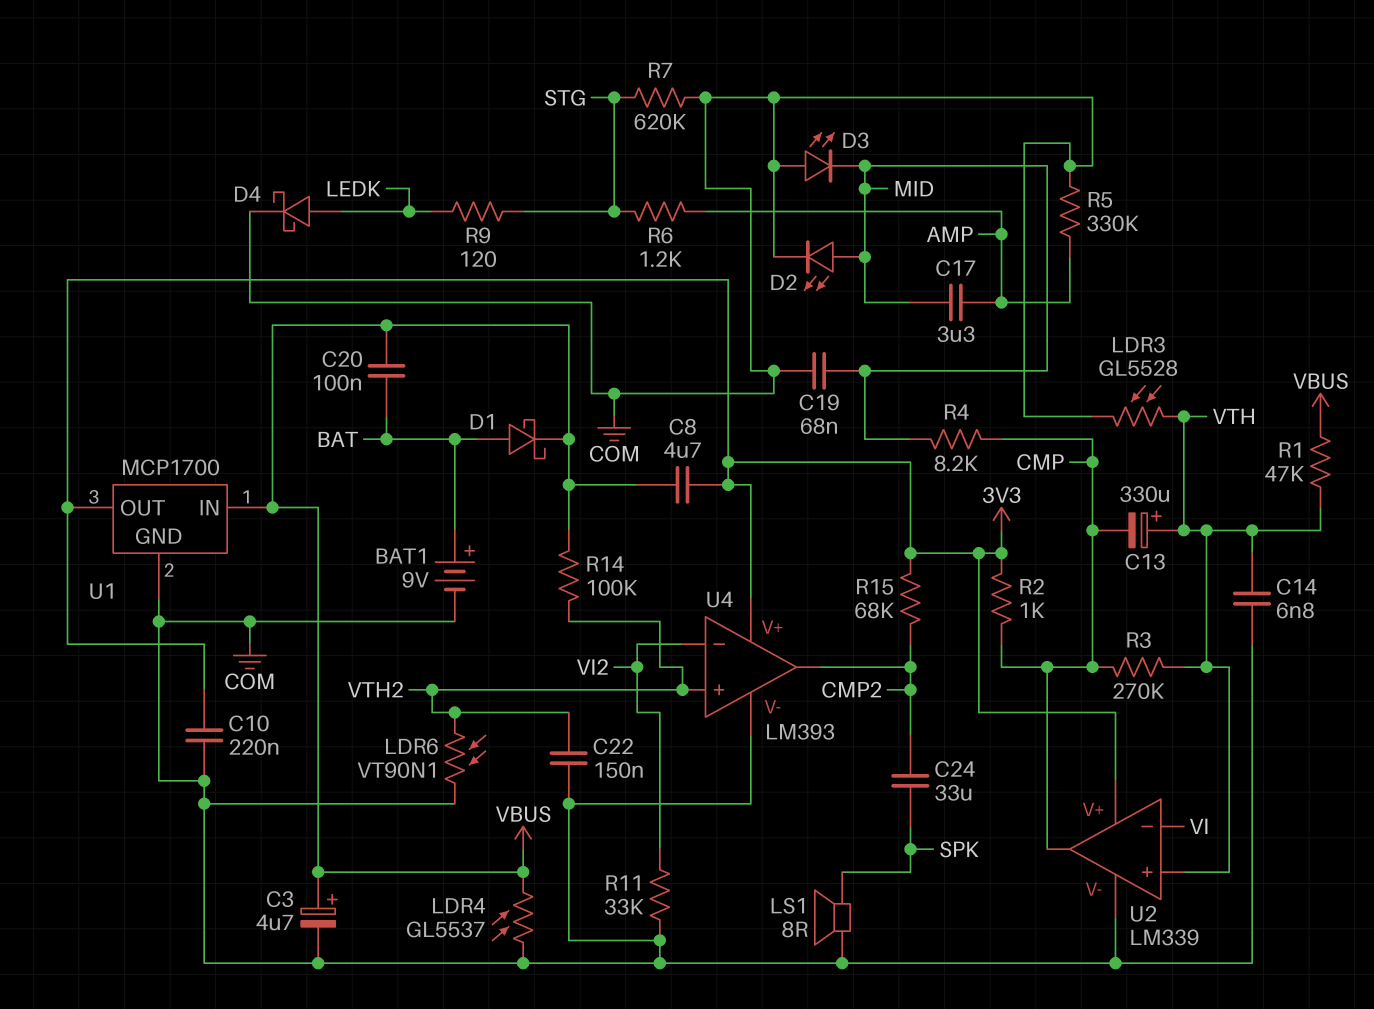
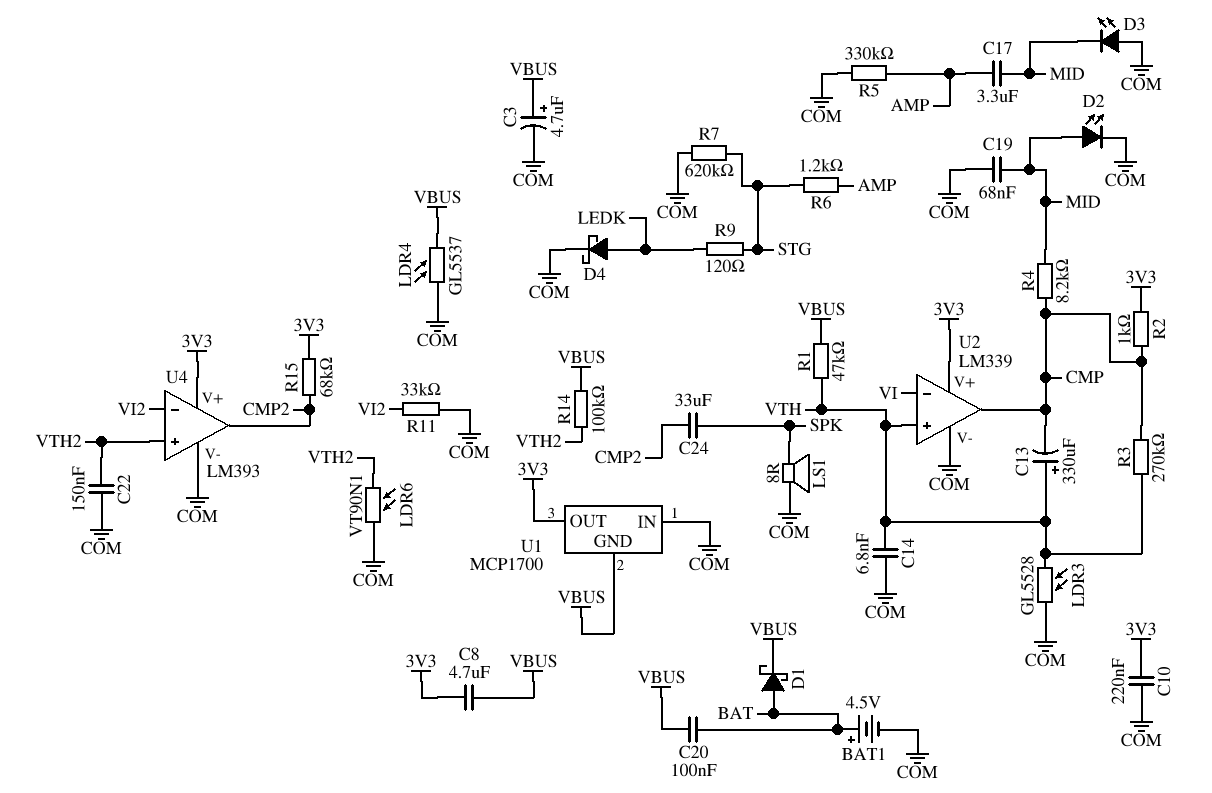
BAT1: 9V (plus BAT, minus COM) -> 4.5V (plus BAT, minus COM)
U1 pin GND: COM -> VBUS
U1 pin IN: VBUS -> COM

